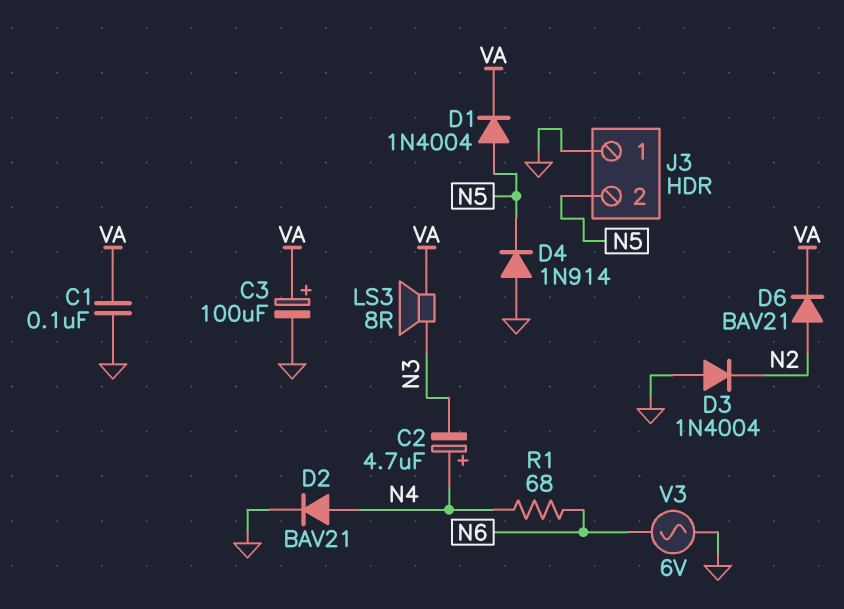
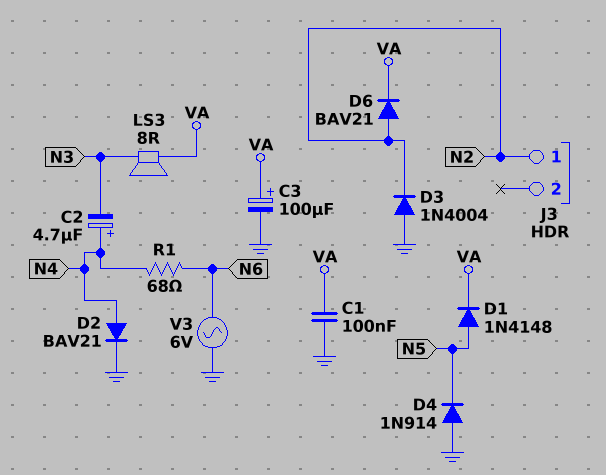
D1: diode 1N4004 (A N5, K VA) -> diode 1N4148 (A N5, K VA)
J3 pin 1: GND -> N2
J3 pin 2: N5 -> none

